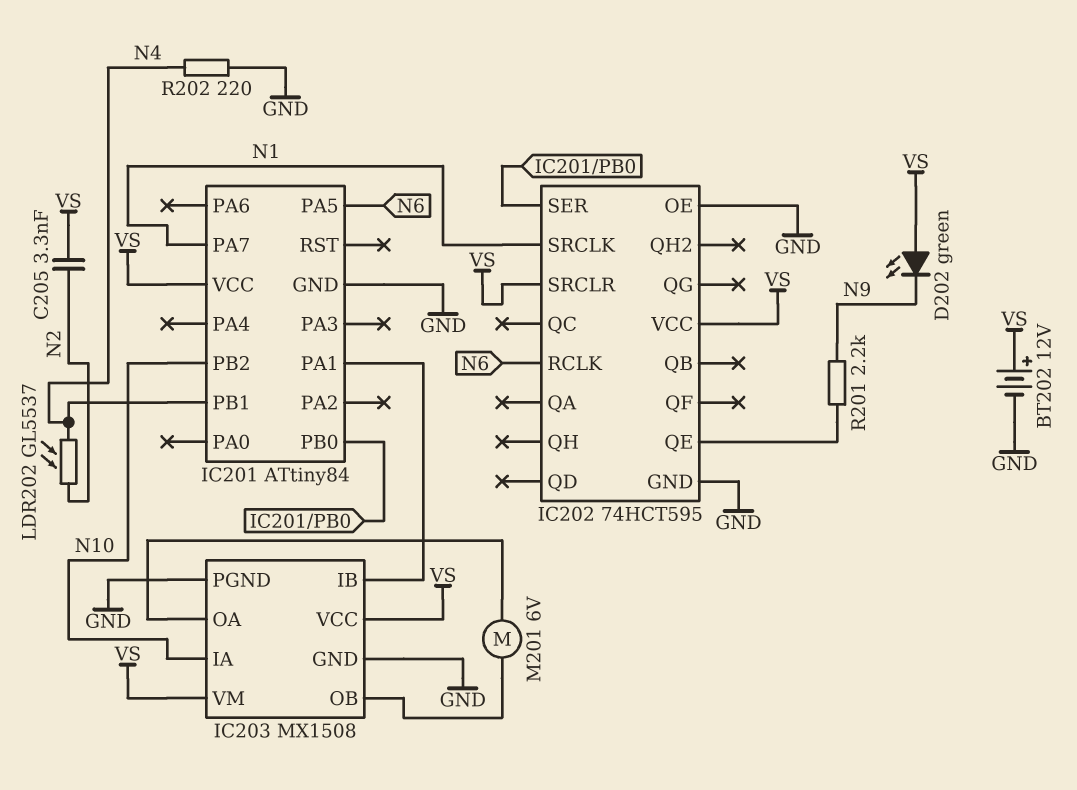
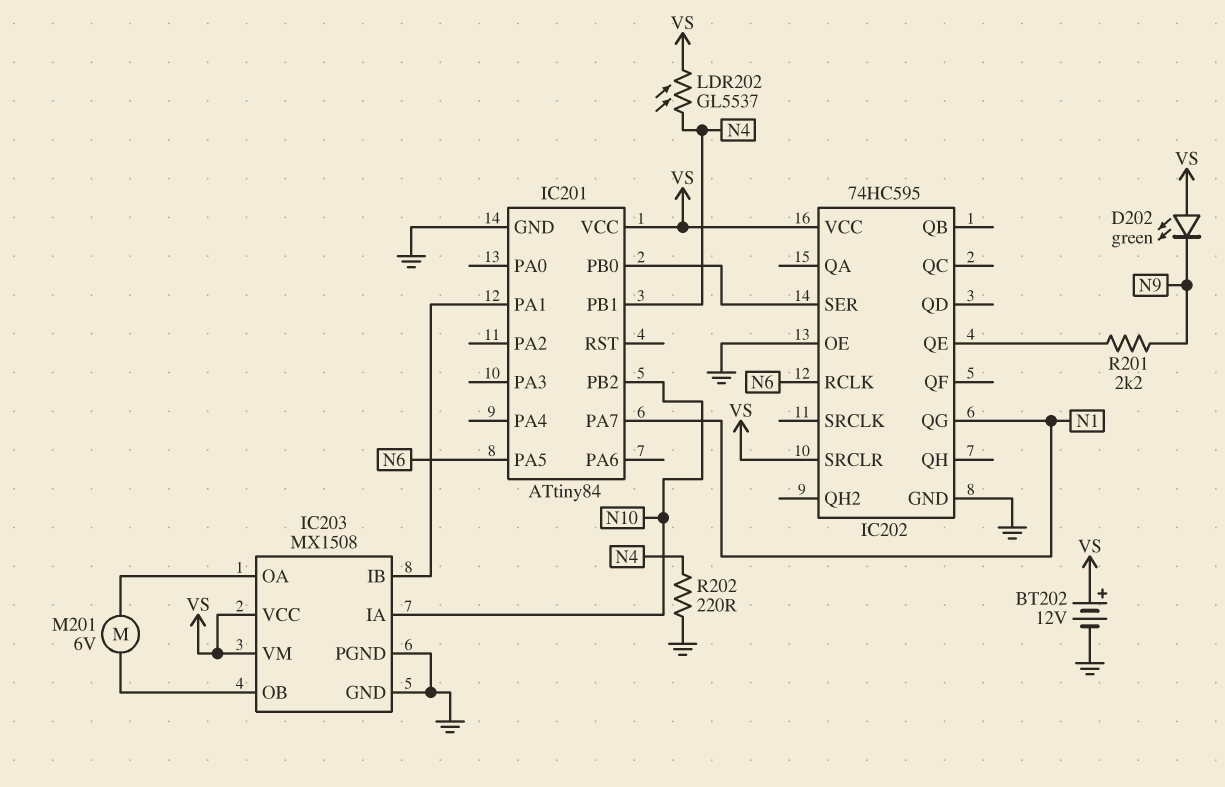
C205: 3.3nF (N2, VS) -> none
IC202: 74HCT595 -> 74HC595
IC202 pin QG: none -> N1
IC202 pin SRCLK: N1 -> none
LDR202: GL5537 (N2, N4) -> GL5537 (N4, VS)

